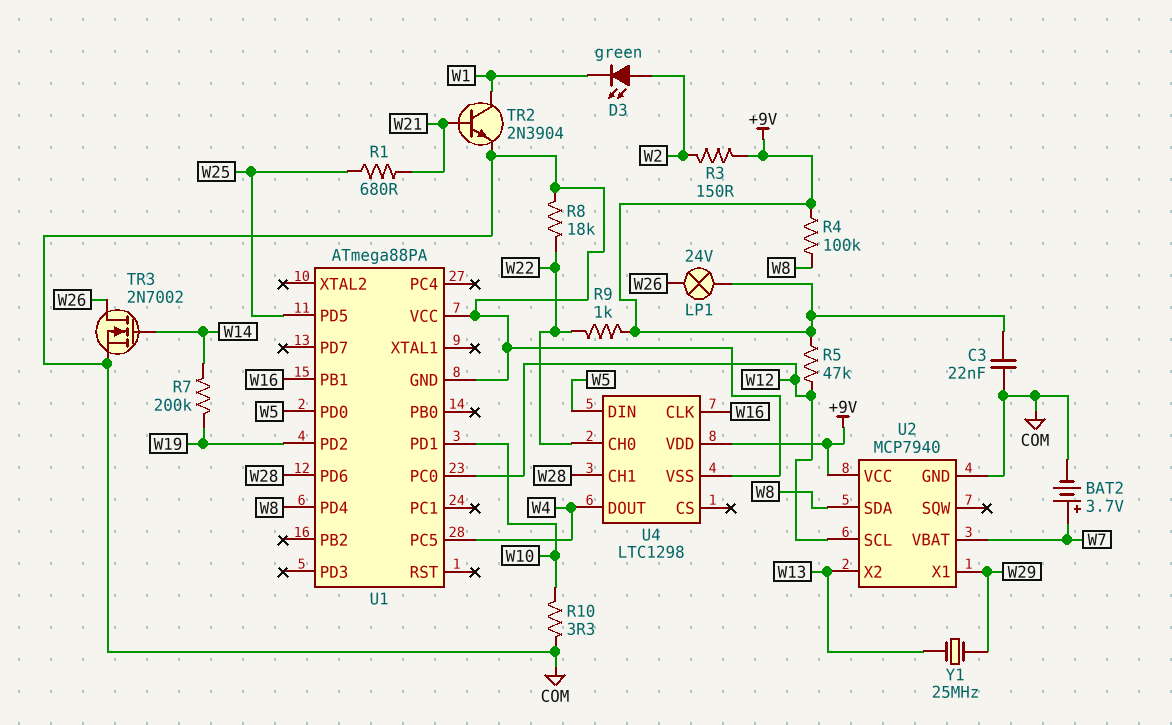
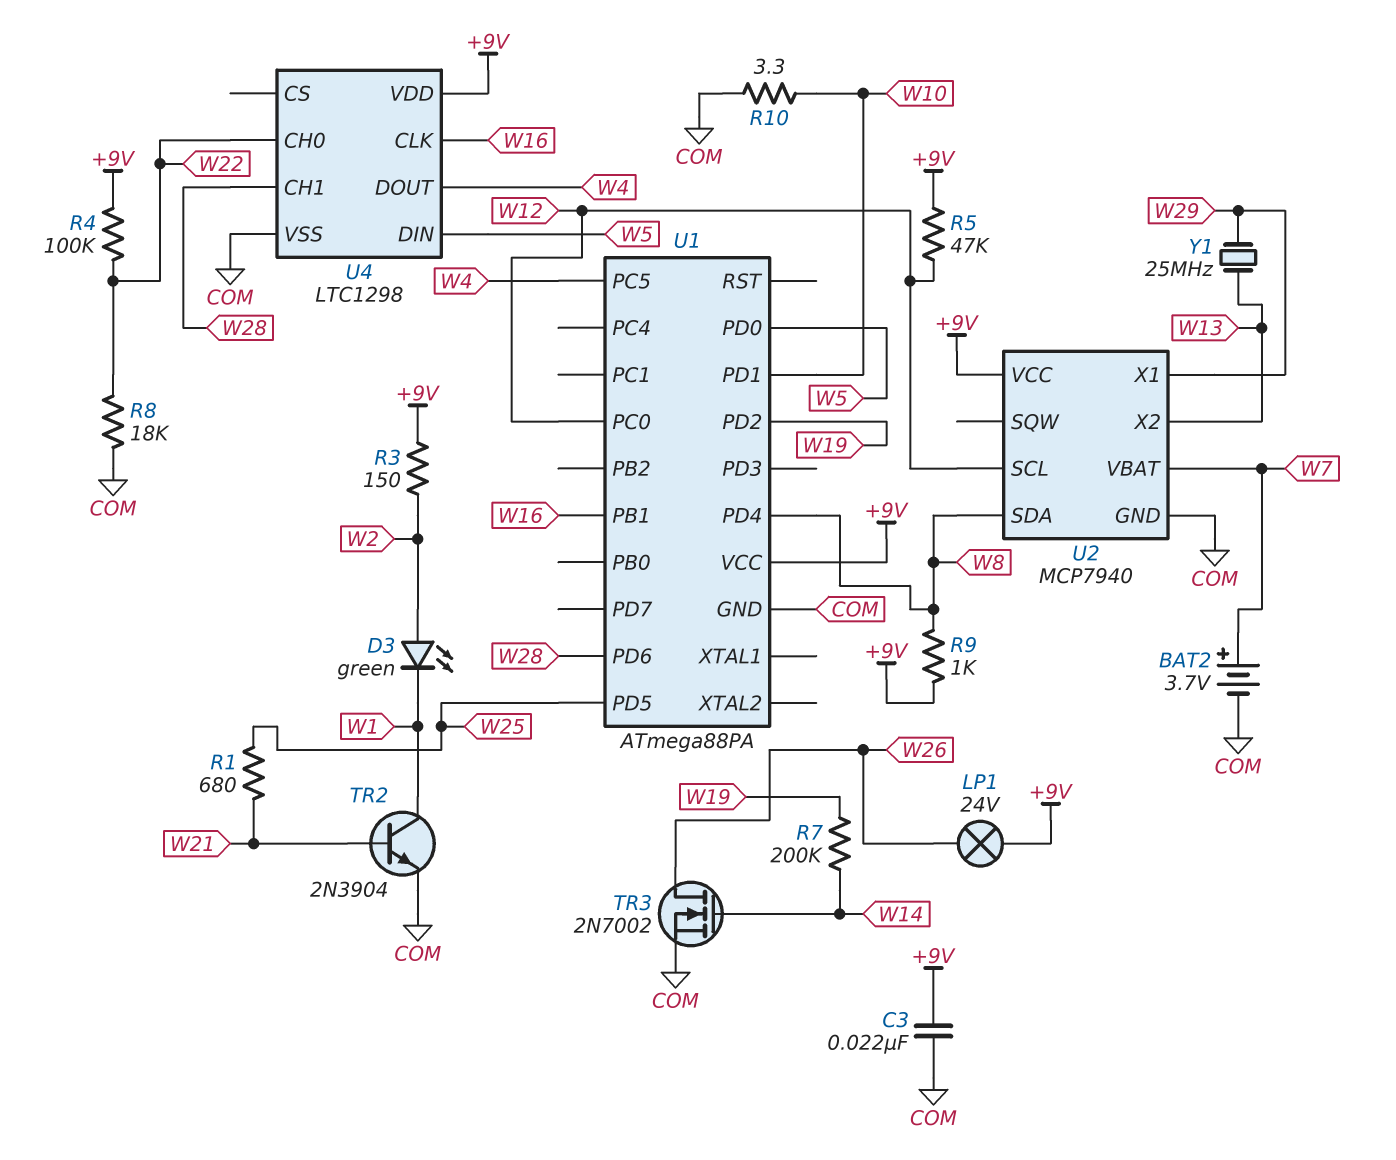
R4: 100k (+9V, W8) -> 100k (+9V, W22)
R9: 1k (+9V, W22) -> 1k (+9V, W8)
U1 pin VCC: COM -> +9V

